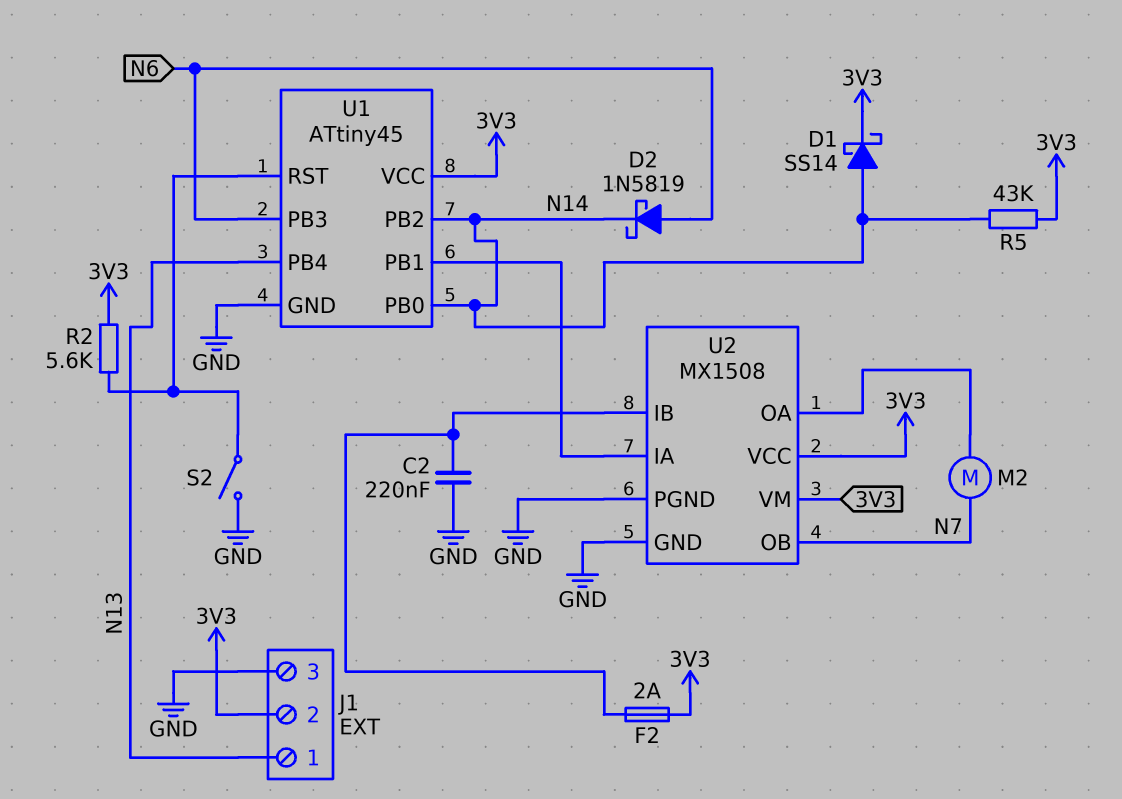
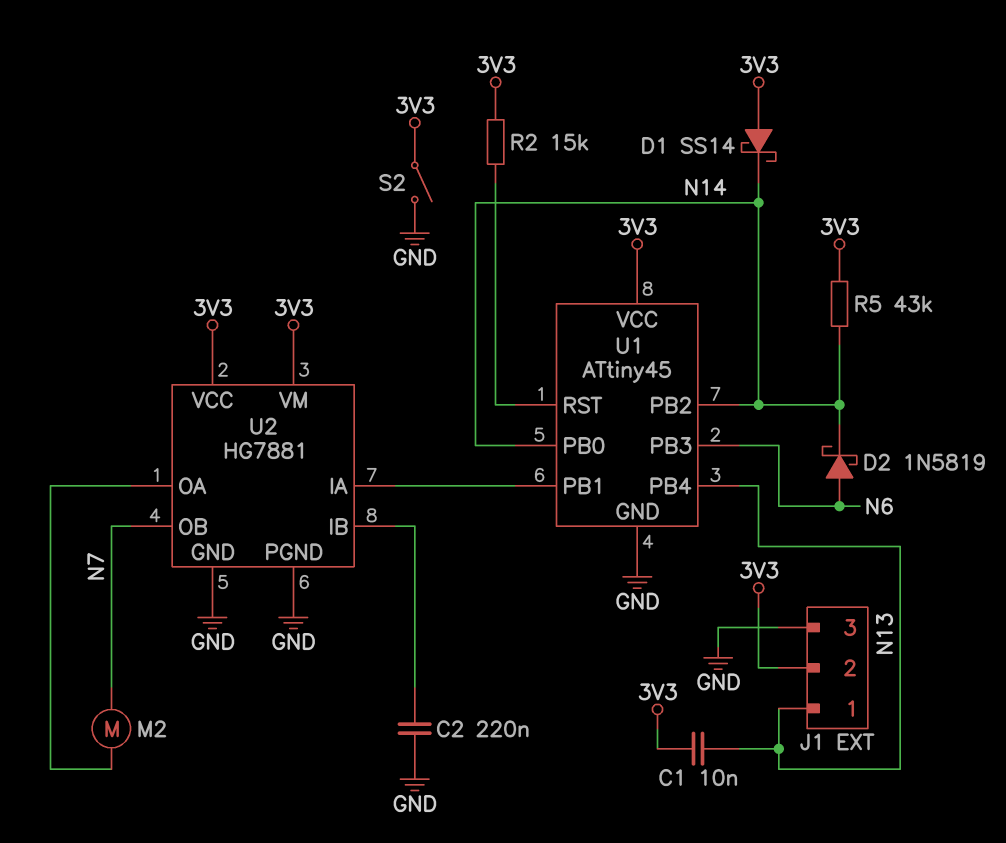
C1: none -> 10nF (3V3, N13)
D1: schottky SS14 (A N14, K 3V3) -> schottky SS14 (A 3V3, K N14)
F2: 2A (3V3, U2/IB) -> none
R2: 5.6k (3V3, U1/RST) -> 15k (3V3, U1/RST)
S2: switch (GND, U1/RST) -> switch (3V3, GND)
U2: MX1508 -> HG7881

